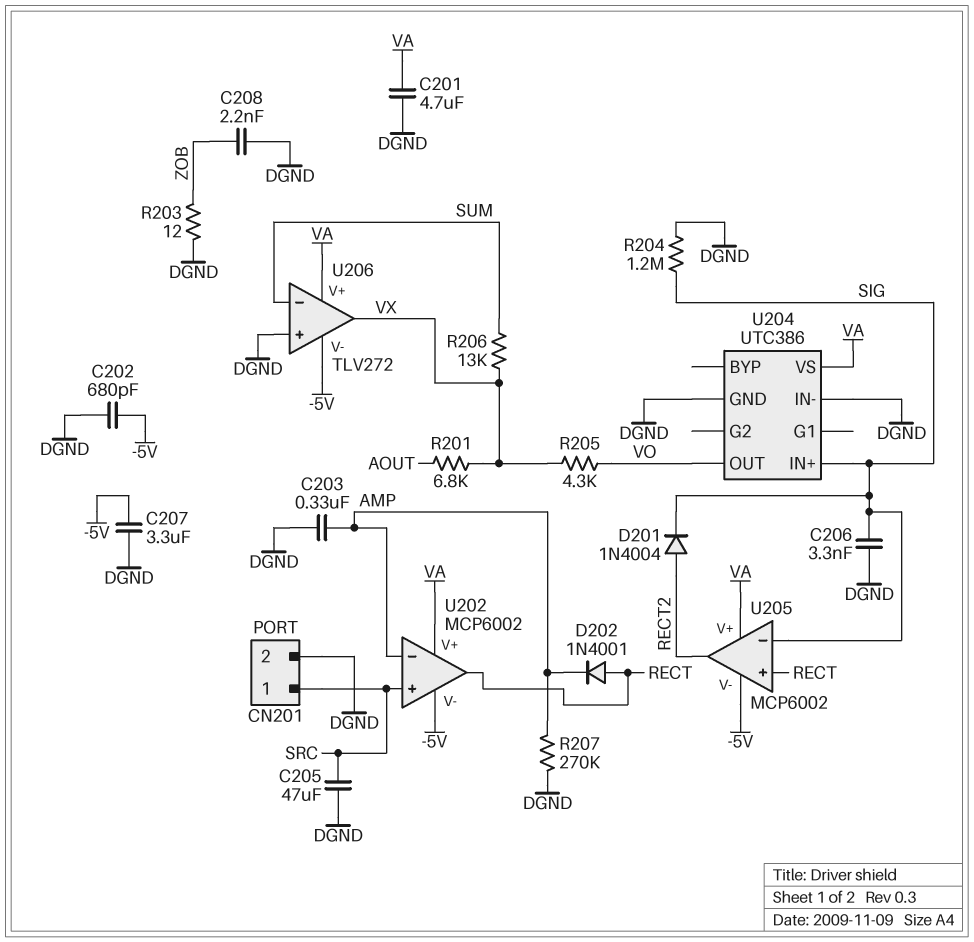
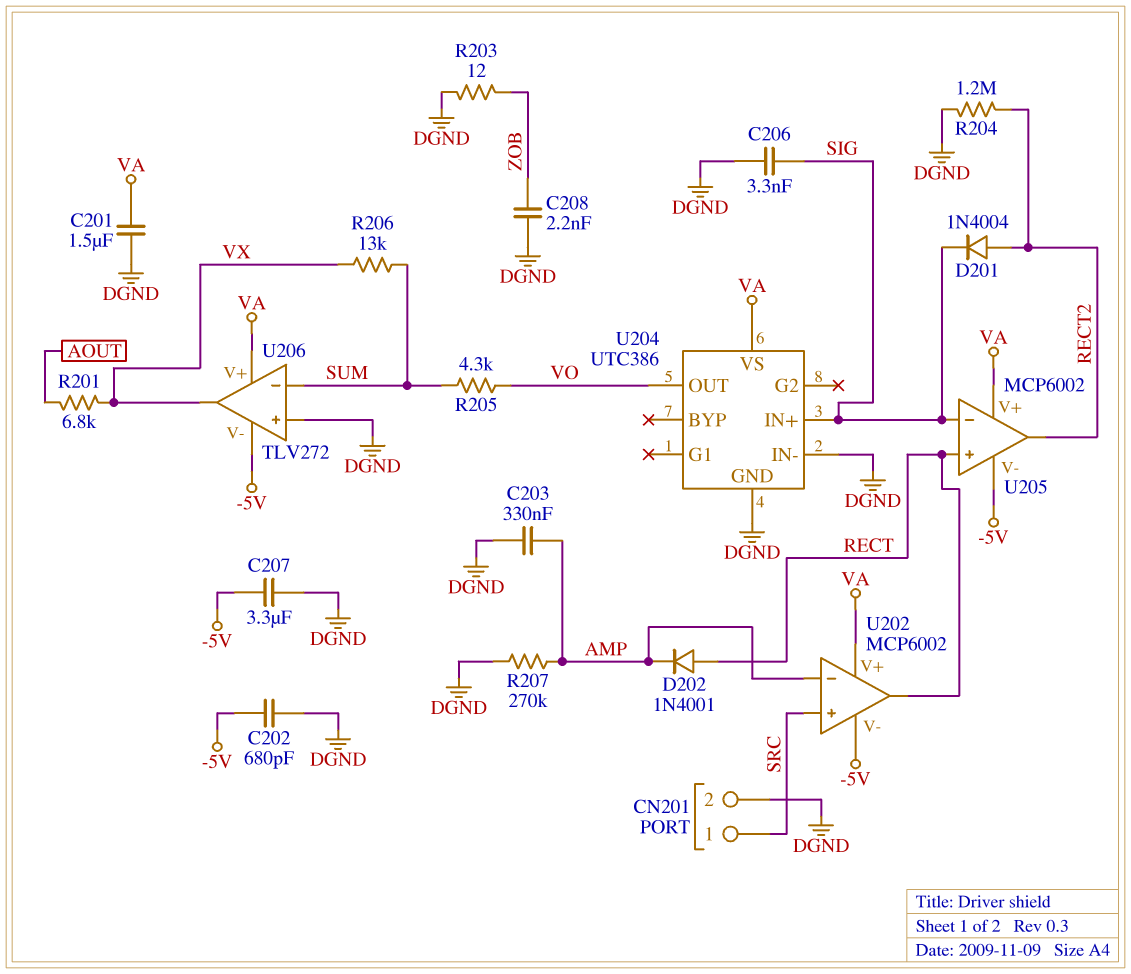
C201: 4.7uF (DGND, VA) -> 1.5uF (DGND, VA)
C205: 47uF (DGND, SRC) -> none
R204: 1.2M (DGND, SIG) -> 1.2M (DGND, RECT2)
R205: 4.3k (VO, VX) -> 4.3k (SUM, VO)

